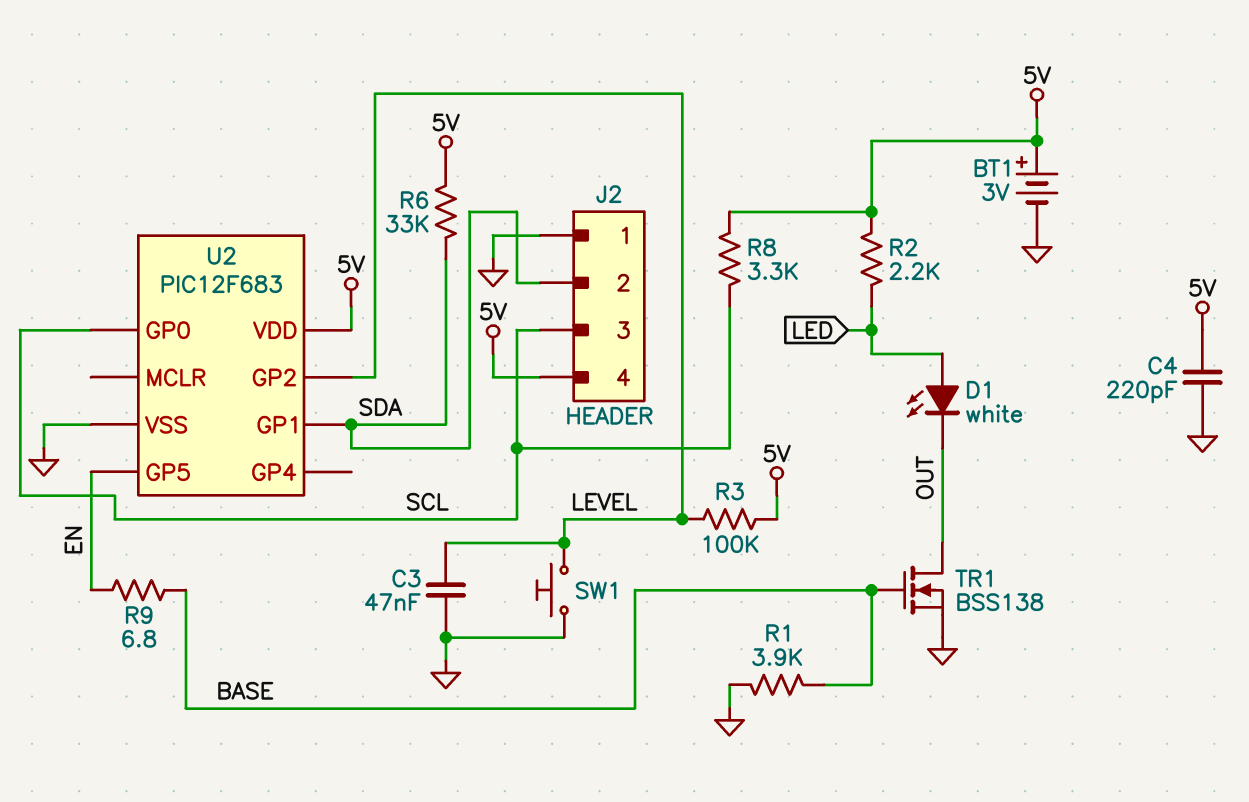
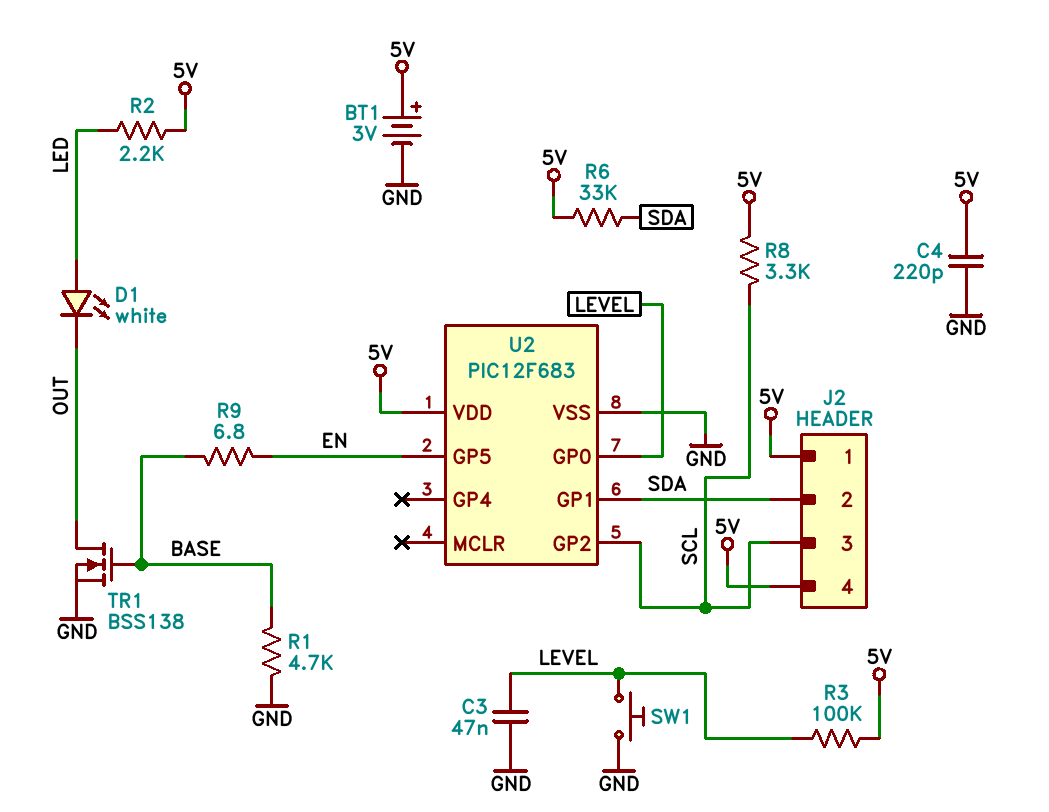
J2 pin 1: GND -> 5V
R1: 3.9k (BASE, GND) -> 4.7k (BASE, GND)
U2 pin GP0: SCL -> LEVEL
U2 pin GP2: LEVEL -> SCL

